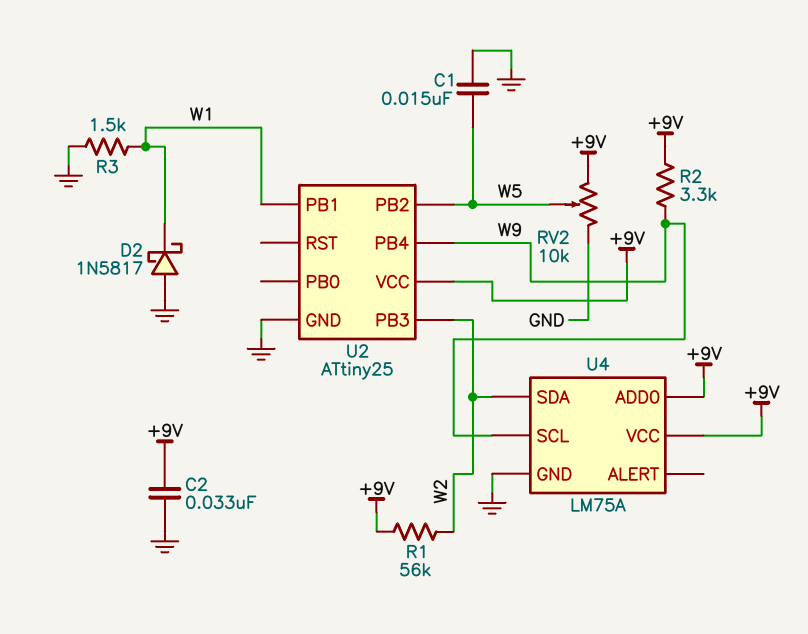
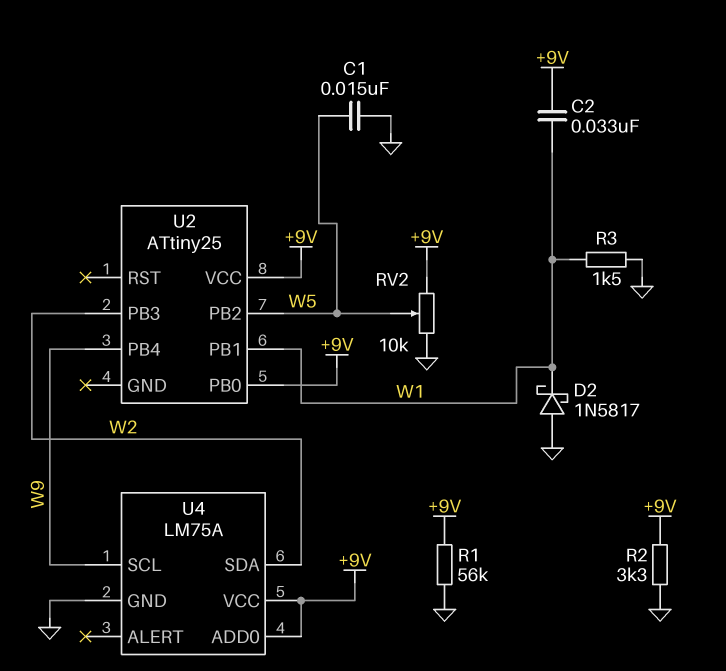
C2: 33nF (+9V, GND) -> 33nF (+9V, W1)
R1: 56k (+9V, W2) -> 56k (+9V, GND)
R2: 3.3k (+9V, W9) -> 3.3k (+9V, GND)
U2 pin GND: GND -> none
U2 pin PB0: none -> +9V

